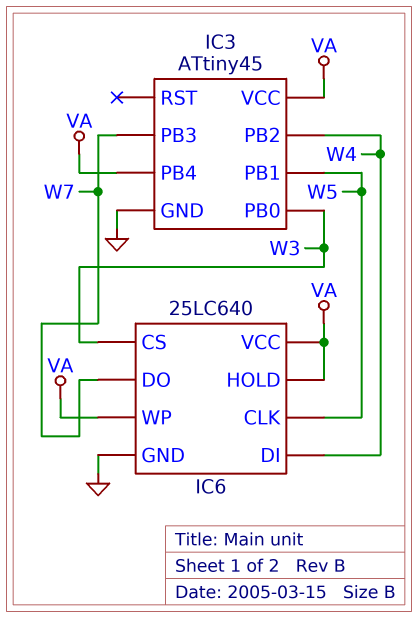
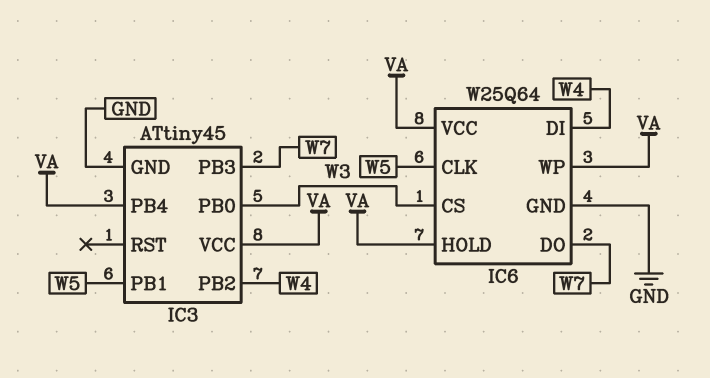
IC6: 25LC640 -> W25Q64

